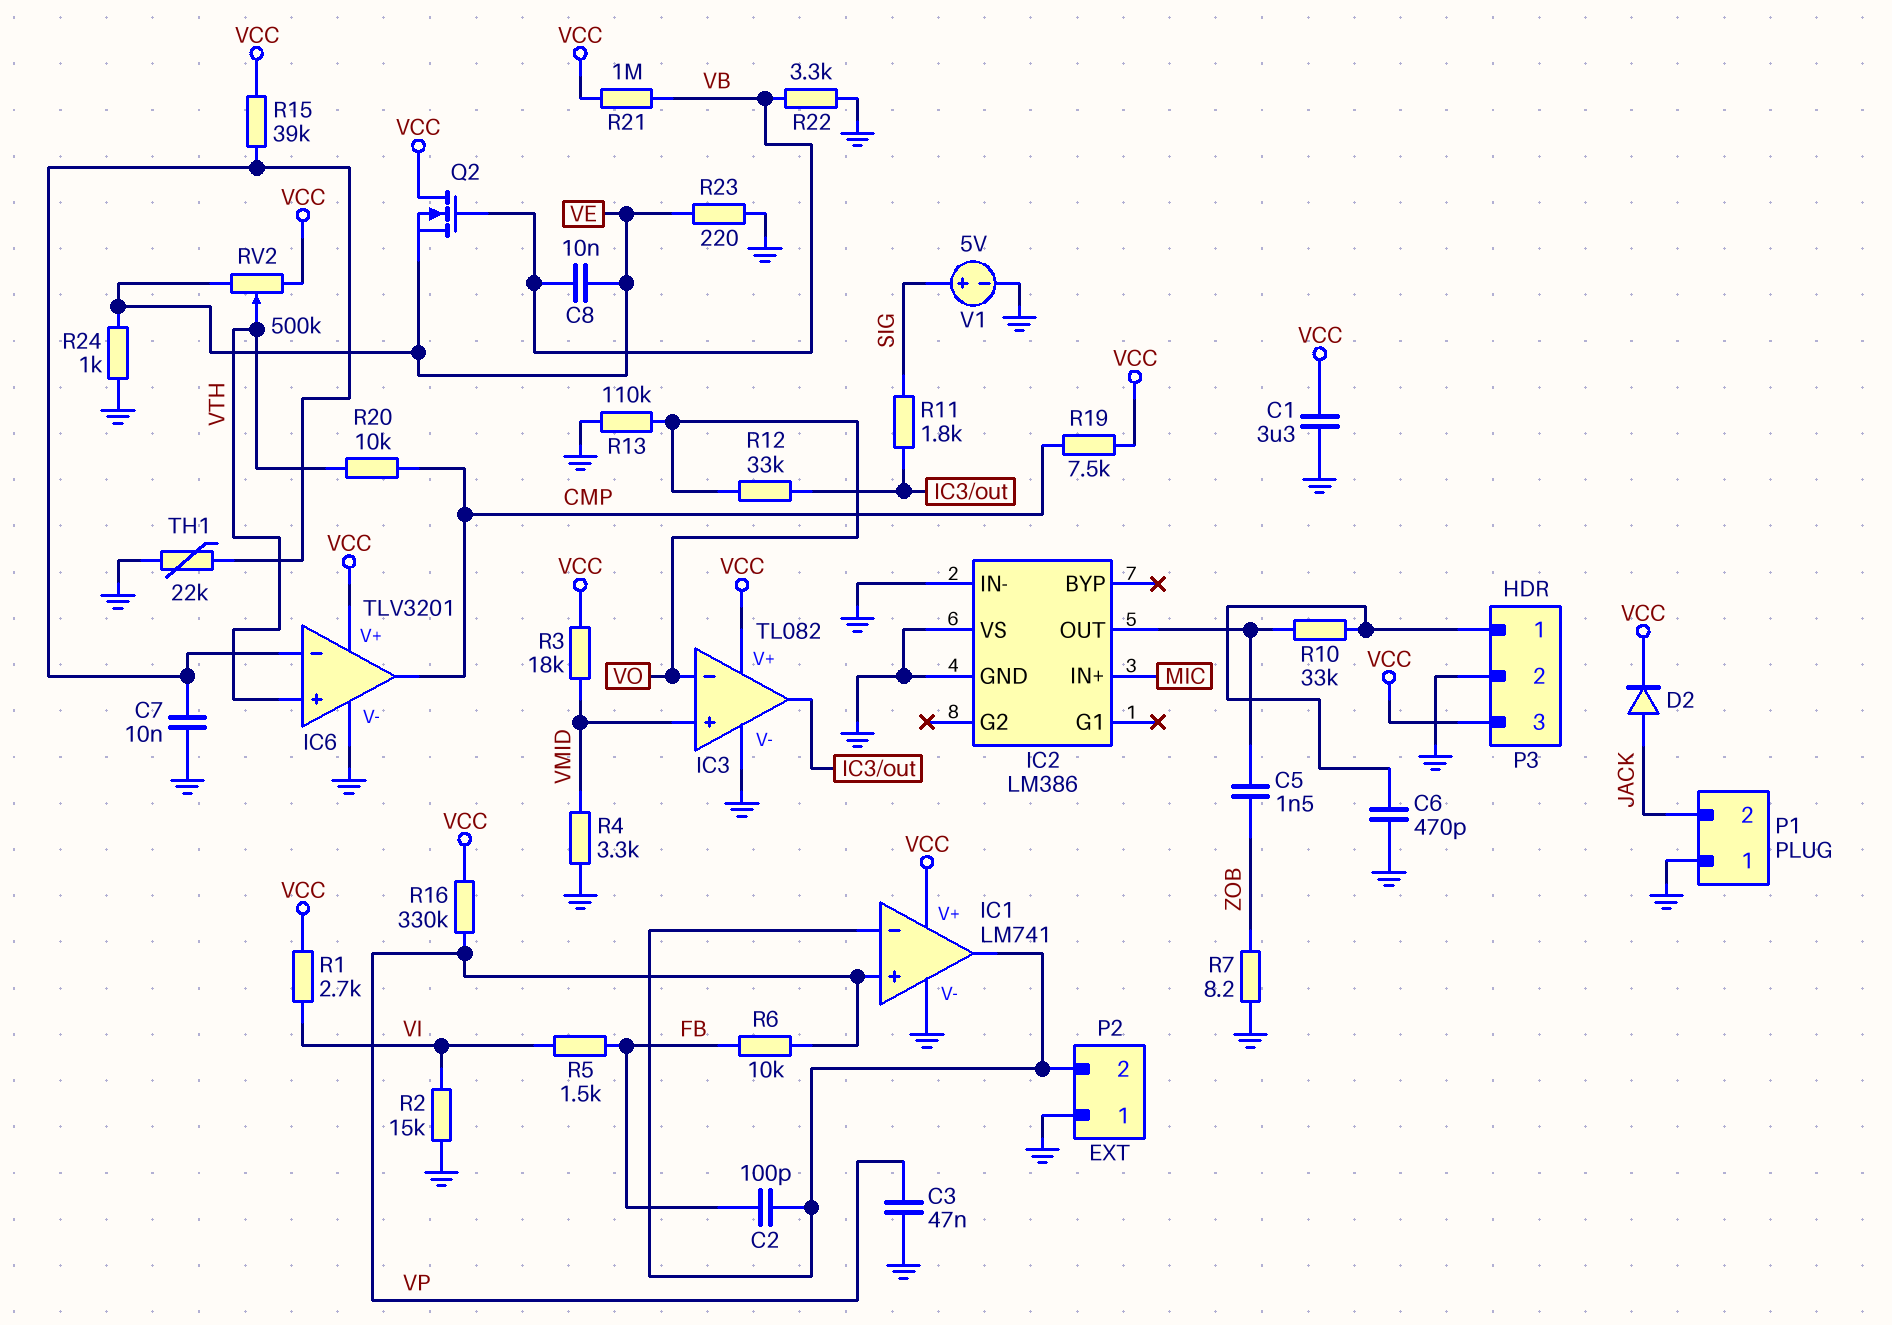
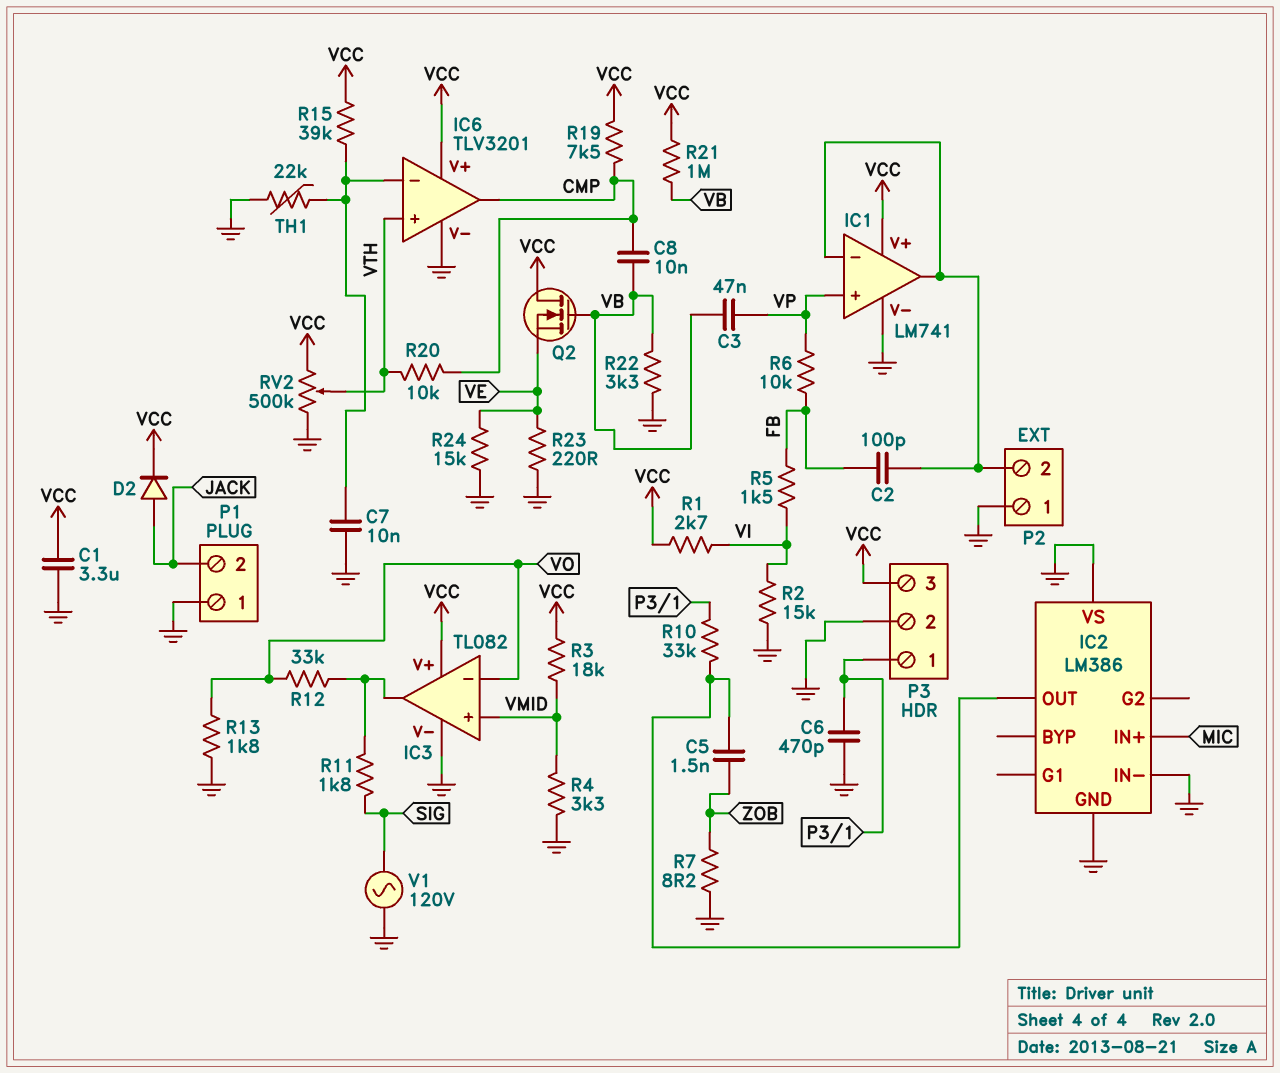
C3: 47nF (GND, VP) -> 47nF (VB, VP)
C8: 10nF (VB, VE) -> 10nF (CMP, VB)
R13: 110k (GND, VO) -> 1.8k (GND, VO)
R16: 330k (VCC, VP) -> none
R24: 1k (GND, VE) -> 15k (GND, VE)
RV2: 500k (VCC, VE, wiper VTH) -> 500k (GND, VCC, wiper VTH)
V1: 5V (plus SIG, minus GND) -> AC 120V (GND, SIG)

